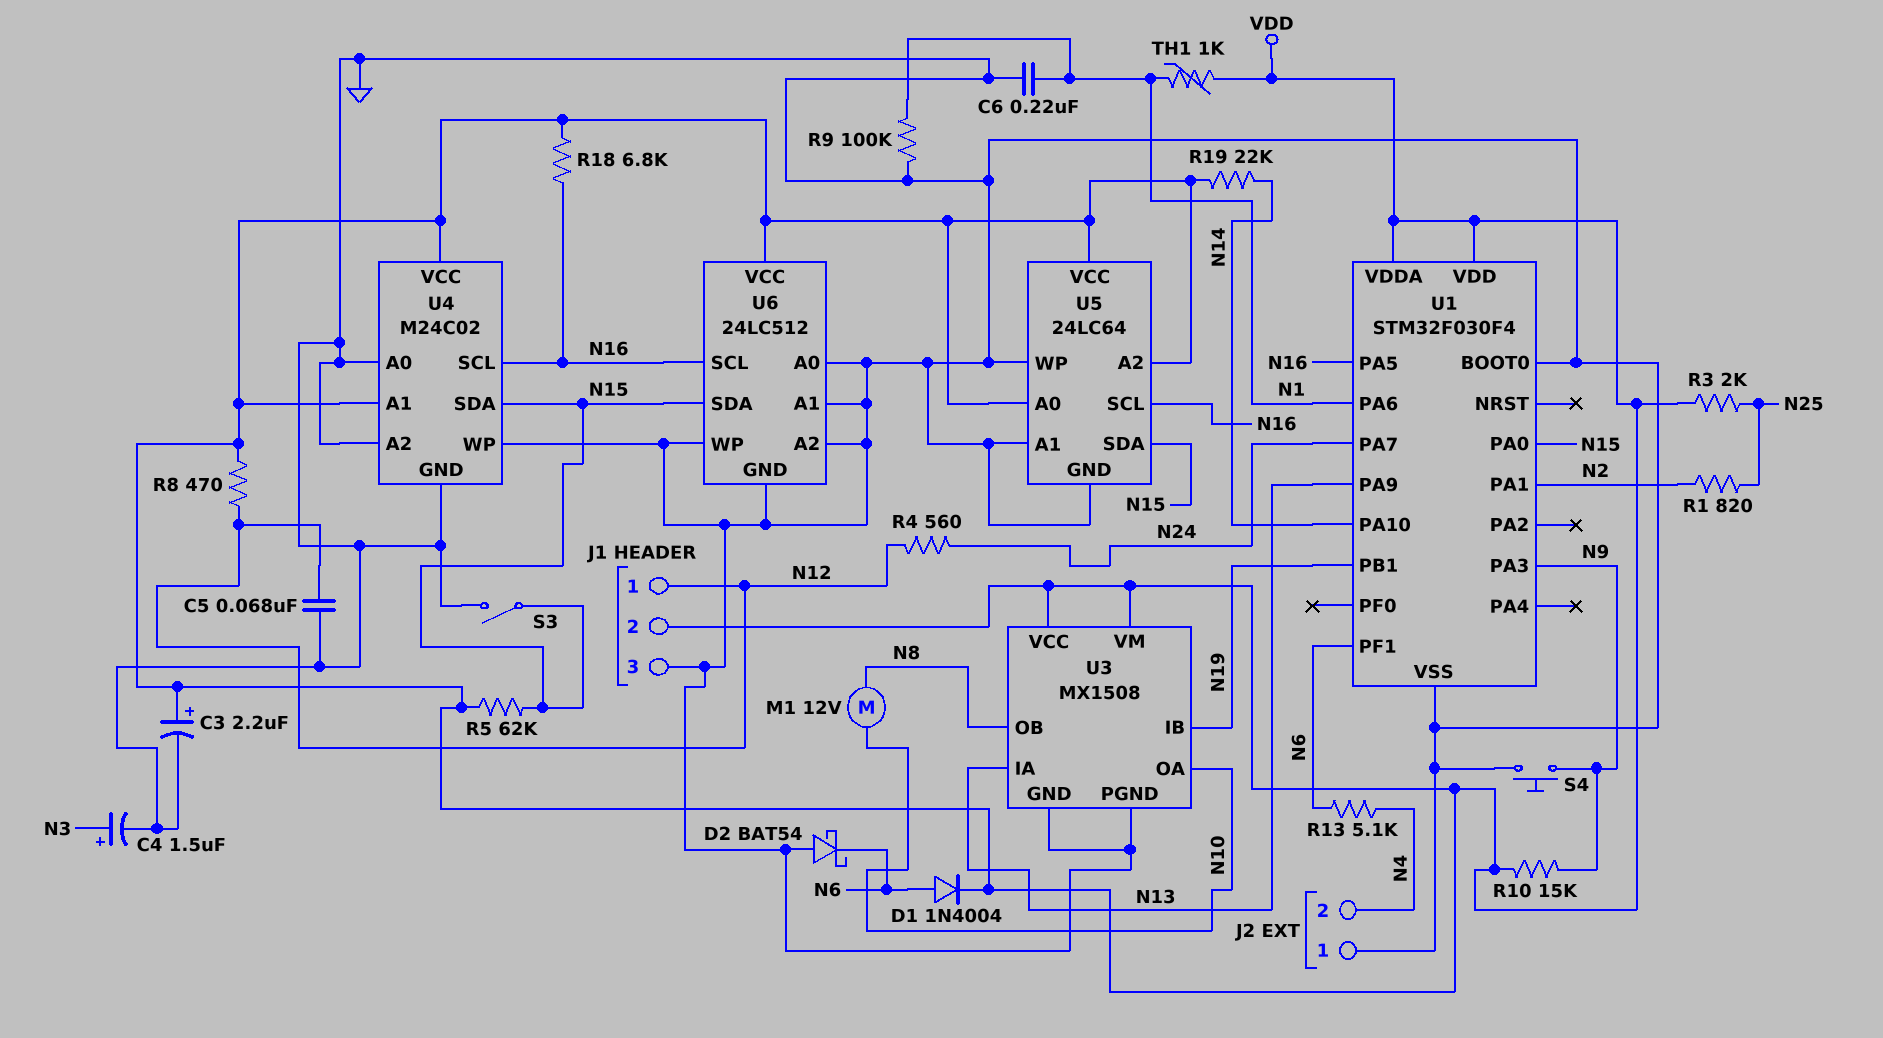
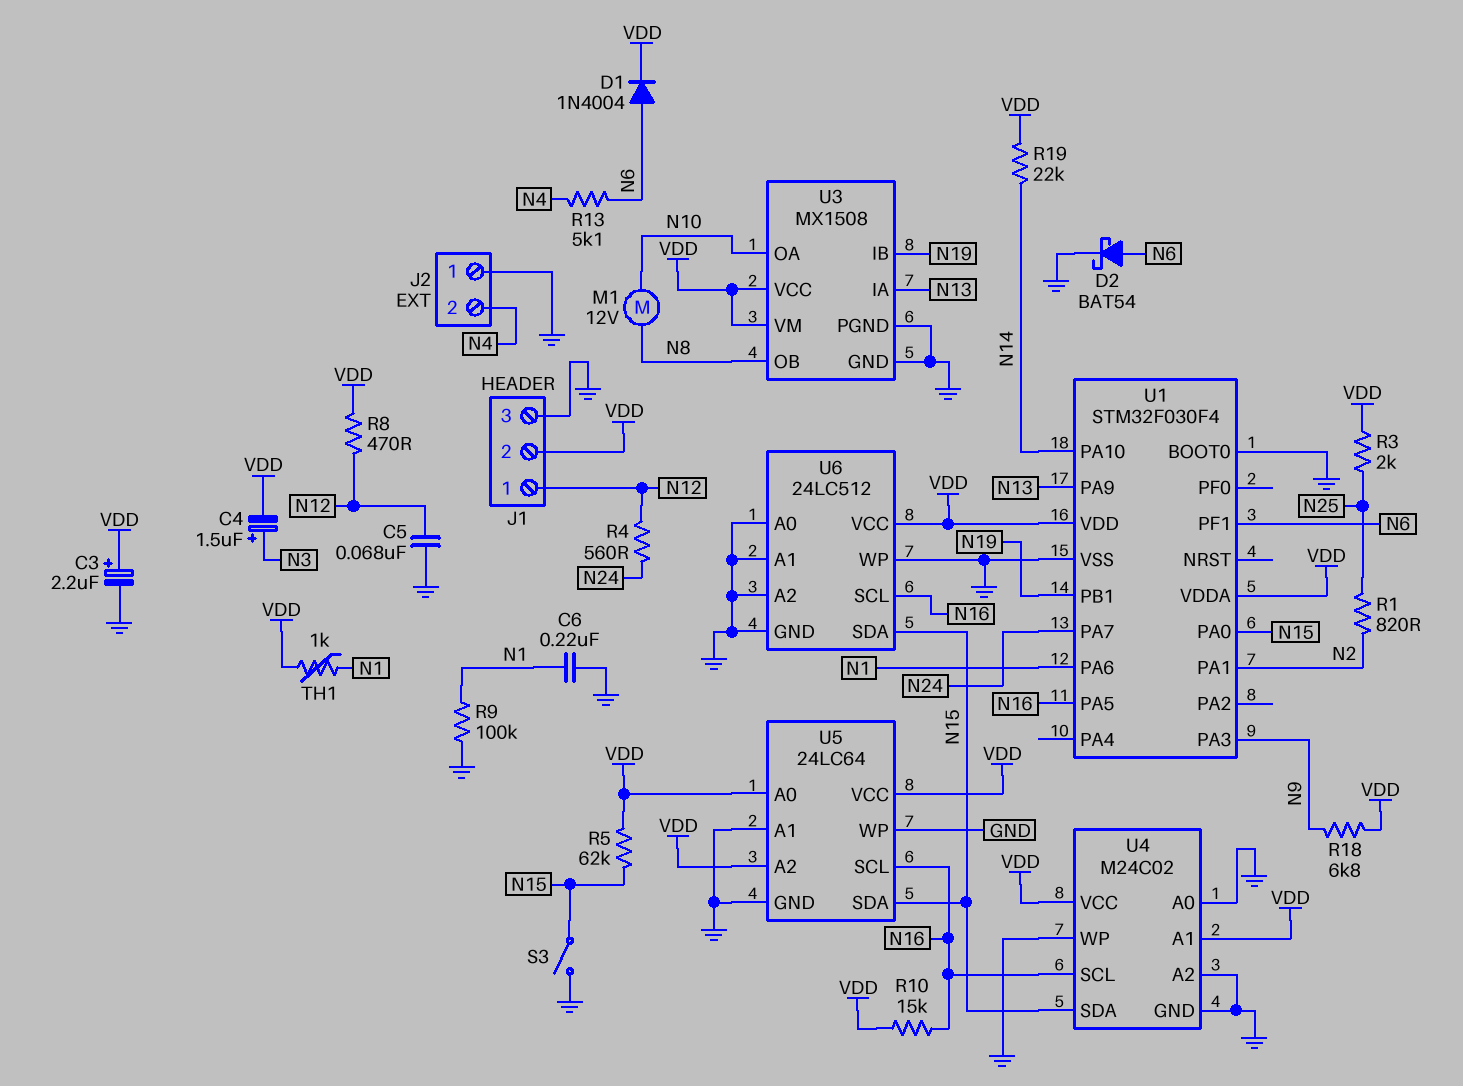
C4: 1.5uF (plus N3, minus GND) -> 1.5uF (plus N3, minus VDD)
D2: schottky BAT54 (A GND, K N6) -> schottky BAT54 (A N6, K GND)
R10: 15k (N9, VDD) -> 15k (N16, VDD)
R18: 6.8k (N16, VDD) -> 6.8k (N9, VDD)
S4: button (GND, N9) -> none

